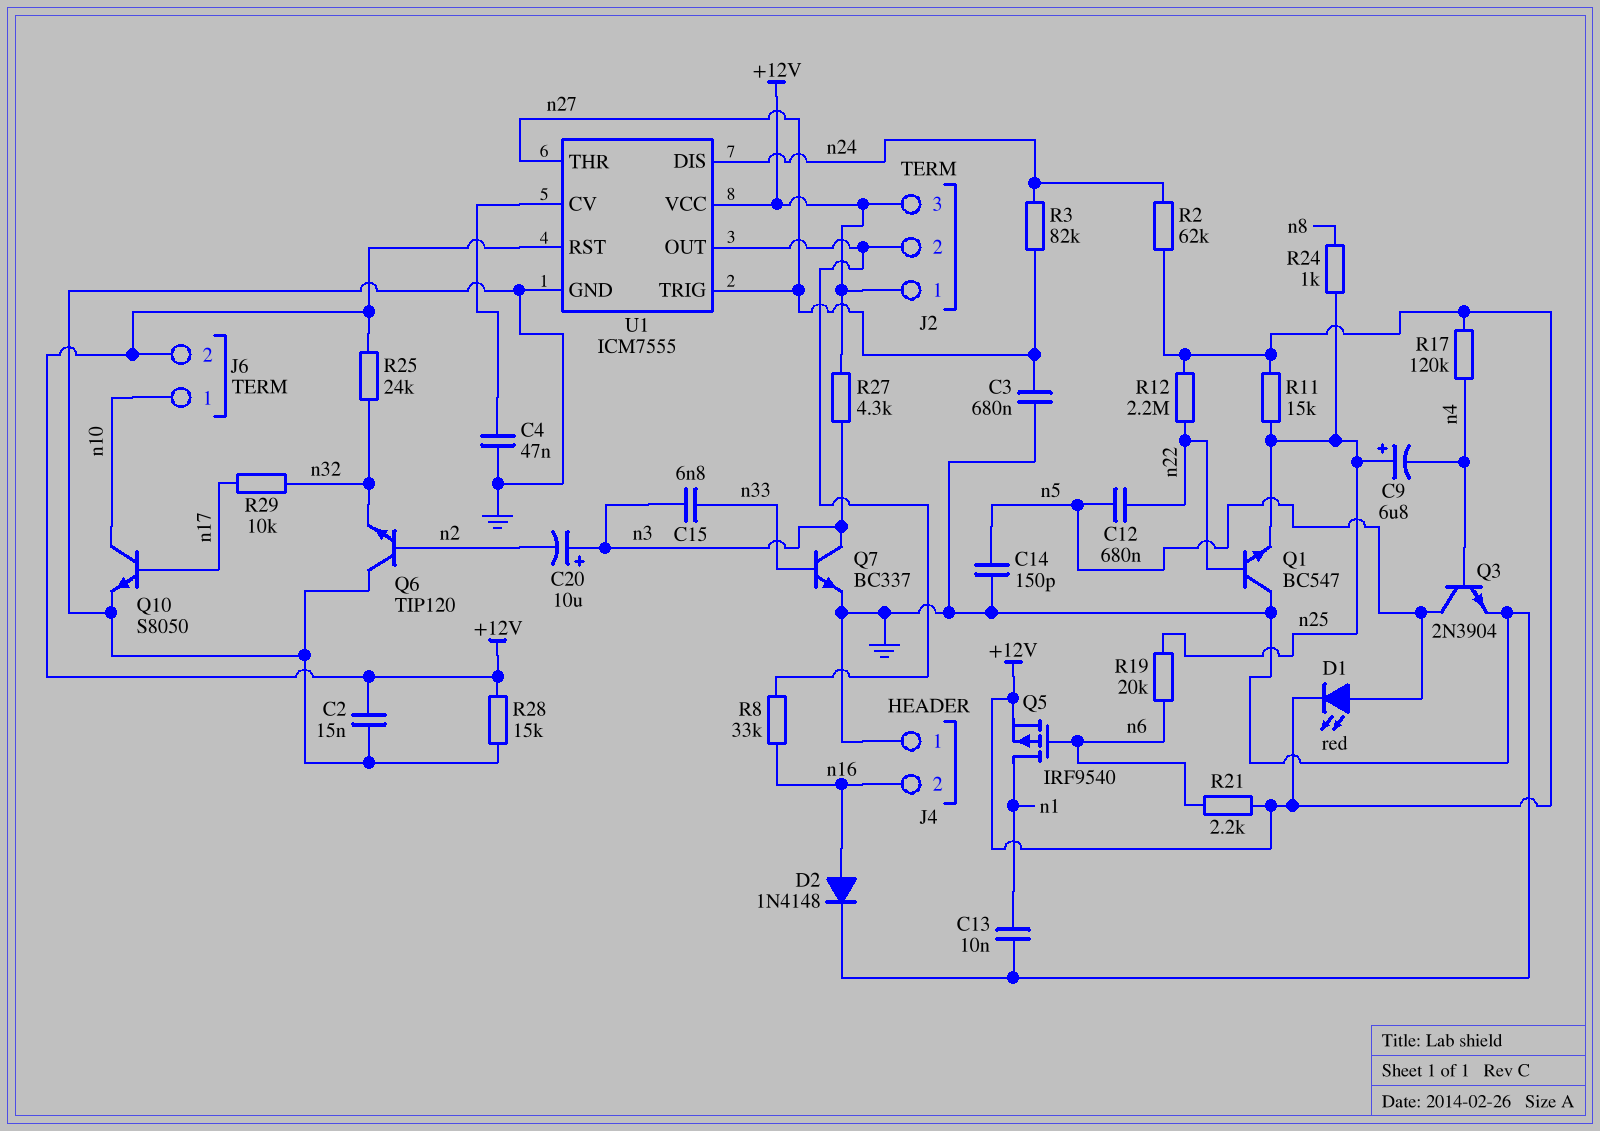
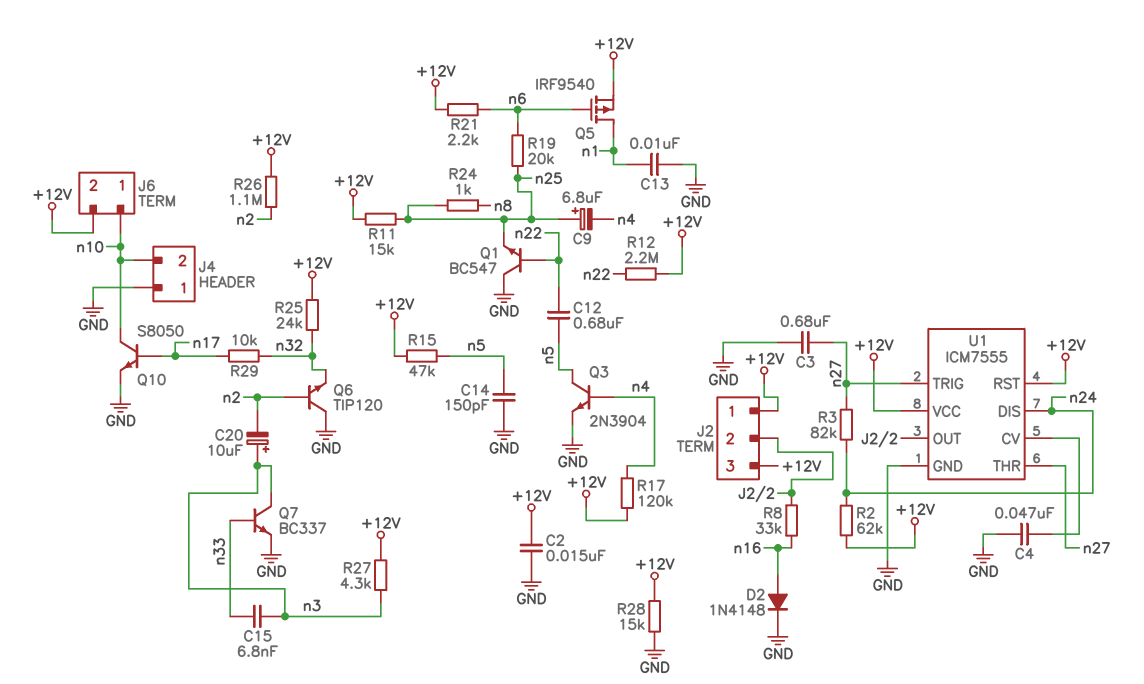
D1: LED red (A n5, K +12V) -> none
J4 pin 2: n16 -> n10
R15: none -> 47k (+12V, n5)
R26: none -> 1.1M (+12V, n2)

